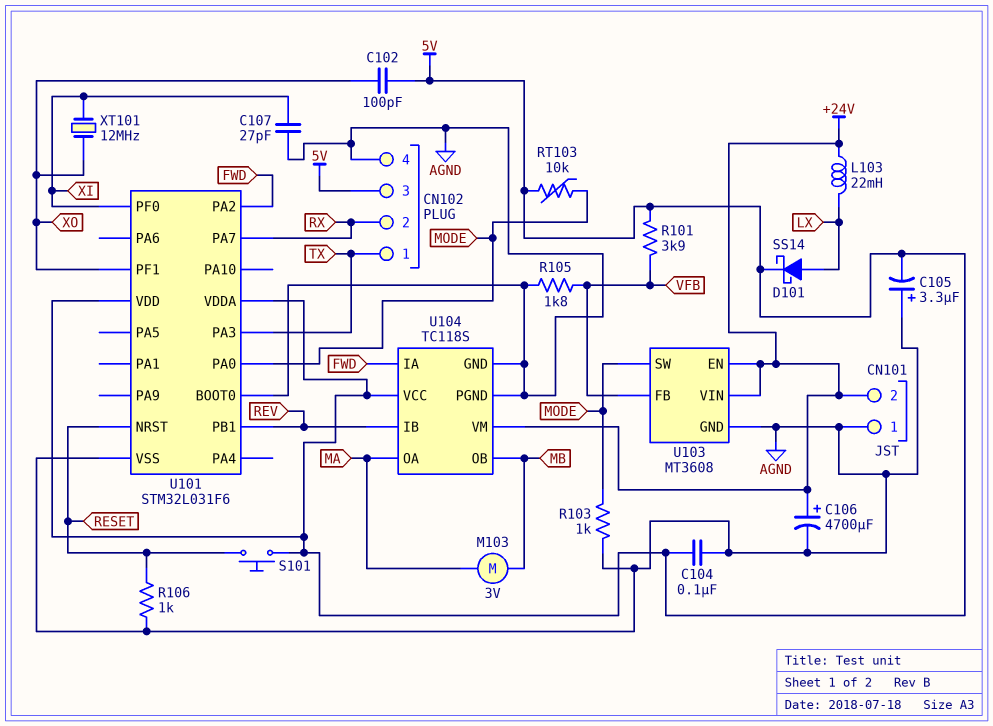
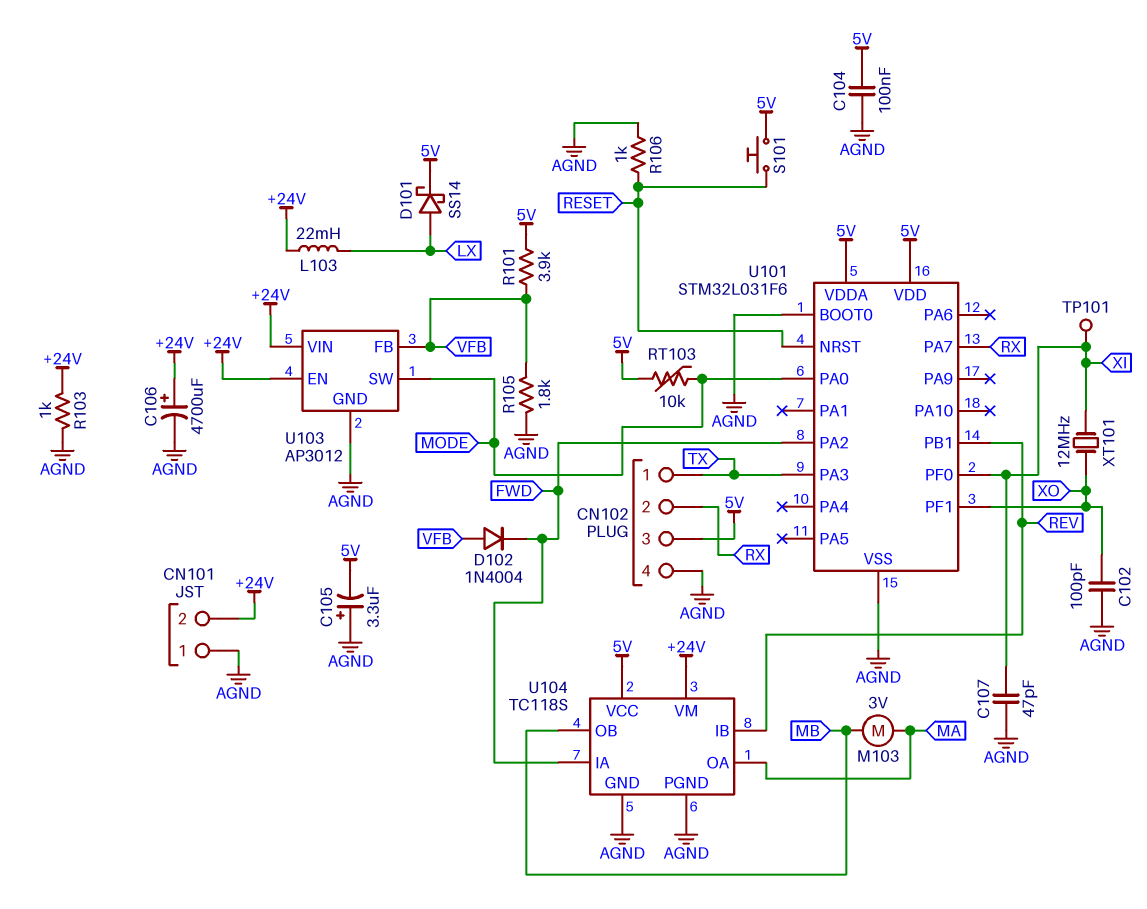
C102: 100pF (5V, XO) -> 100pF (AGND, XO)
C107: 27pF (AGND, XI) -> 47pF (AGND, XI)
D102: none -> diode 1N4004 (A VFB, K FWD)
R103: 1k (AGND, MODE) -> 1k (+24V, AGND)
TP101: none -> test point (XI)
U103: MT3608 -> AP3012

